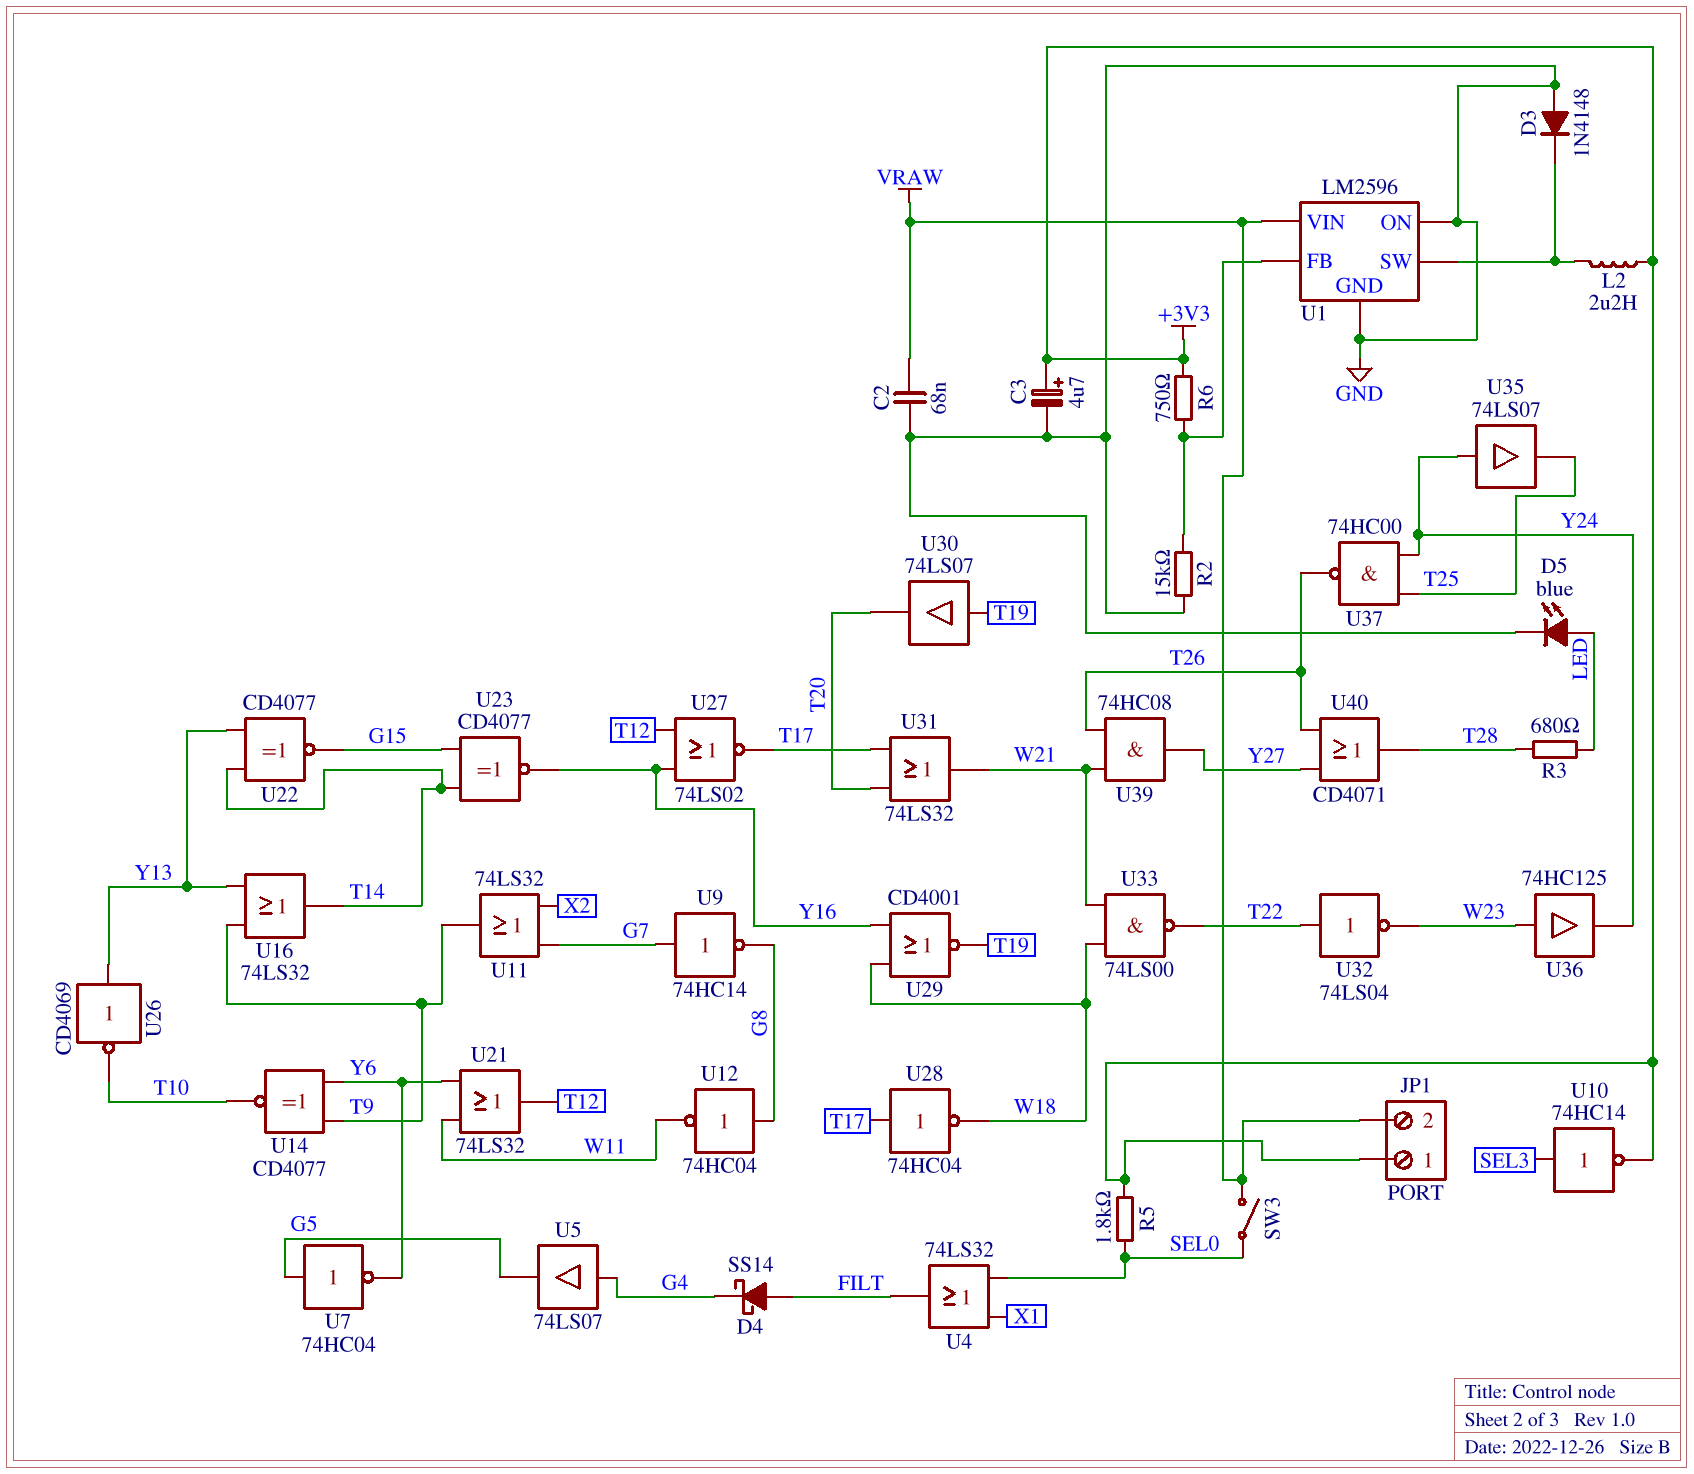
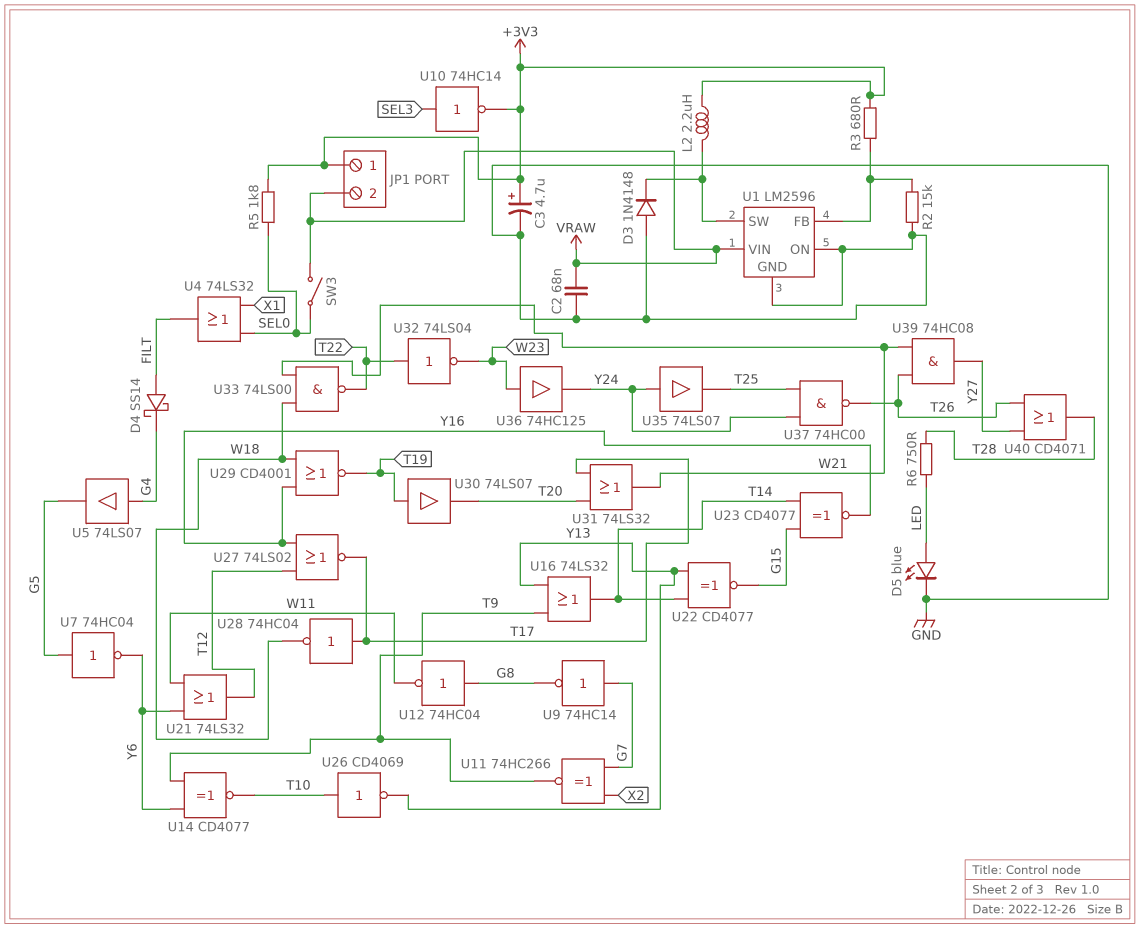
R3: 680 (LED, T28) -> 680 (+3V3, U1/FB)
R6: 750 (+3V3, U1/FB) -> 750 (LED, T28)
U11: OR 74LS32 (in G7, in X2, out T9) -> XNOR 74HC266 (in G7, in X2, out T9)
U26: NOT CD4069 (in Y13, out T10) -> NOT CD4069 (in T10, out Y13)

